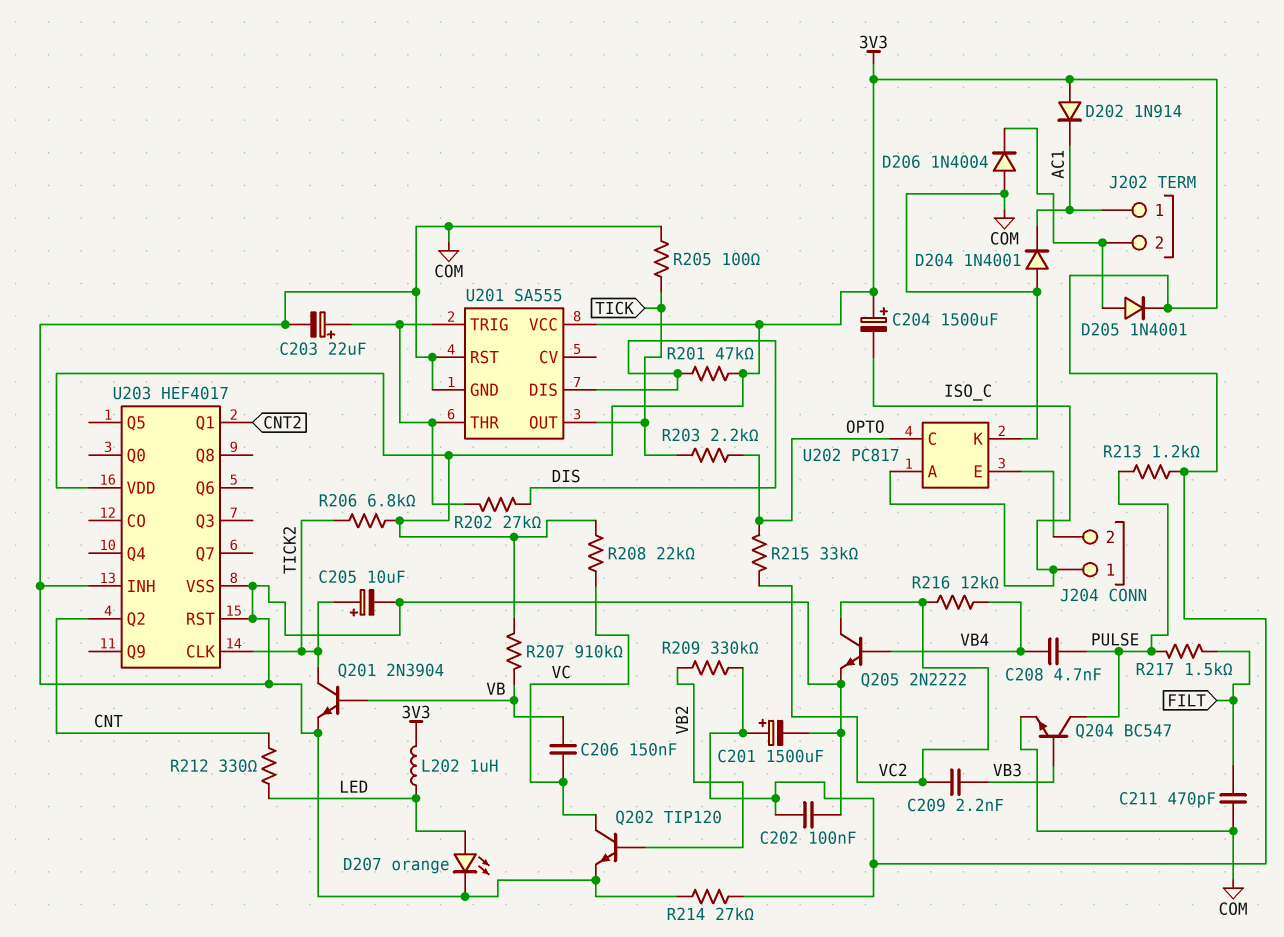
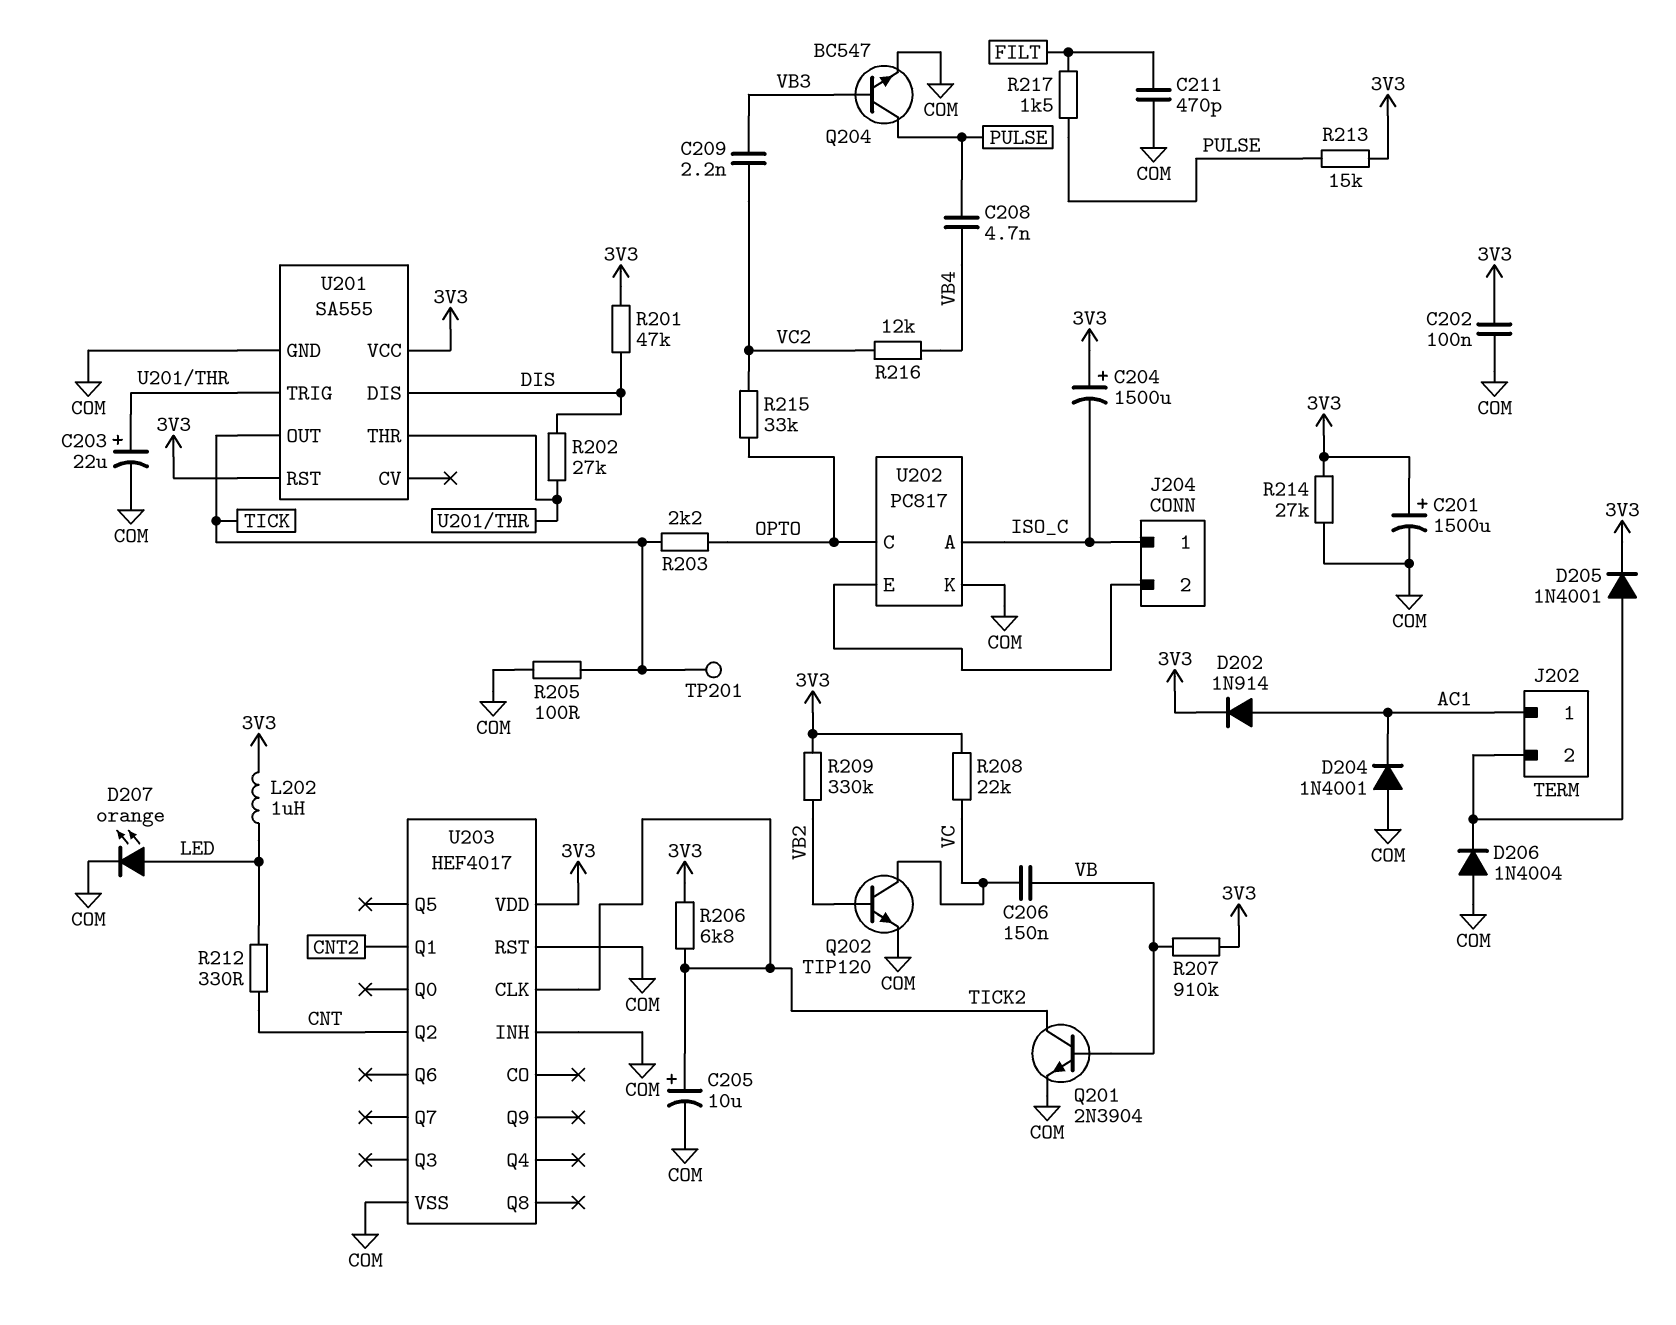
D202: diode 1N914 (A 3V3, K AC1) -> diode 1N914 (A AC1, K 3V3)
Q205: NPN 2N2222 (B VB4, C VC2, E COM) -> none
R213: 1.2k (3V3, PULSE) -> 15k (3V3, PULSE)
TP201: none -> test point (TICK)
U201 pin RST: COM -> 3V3

